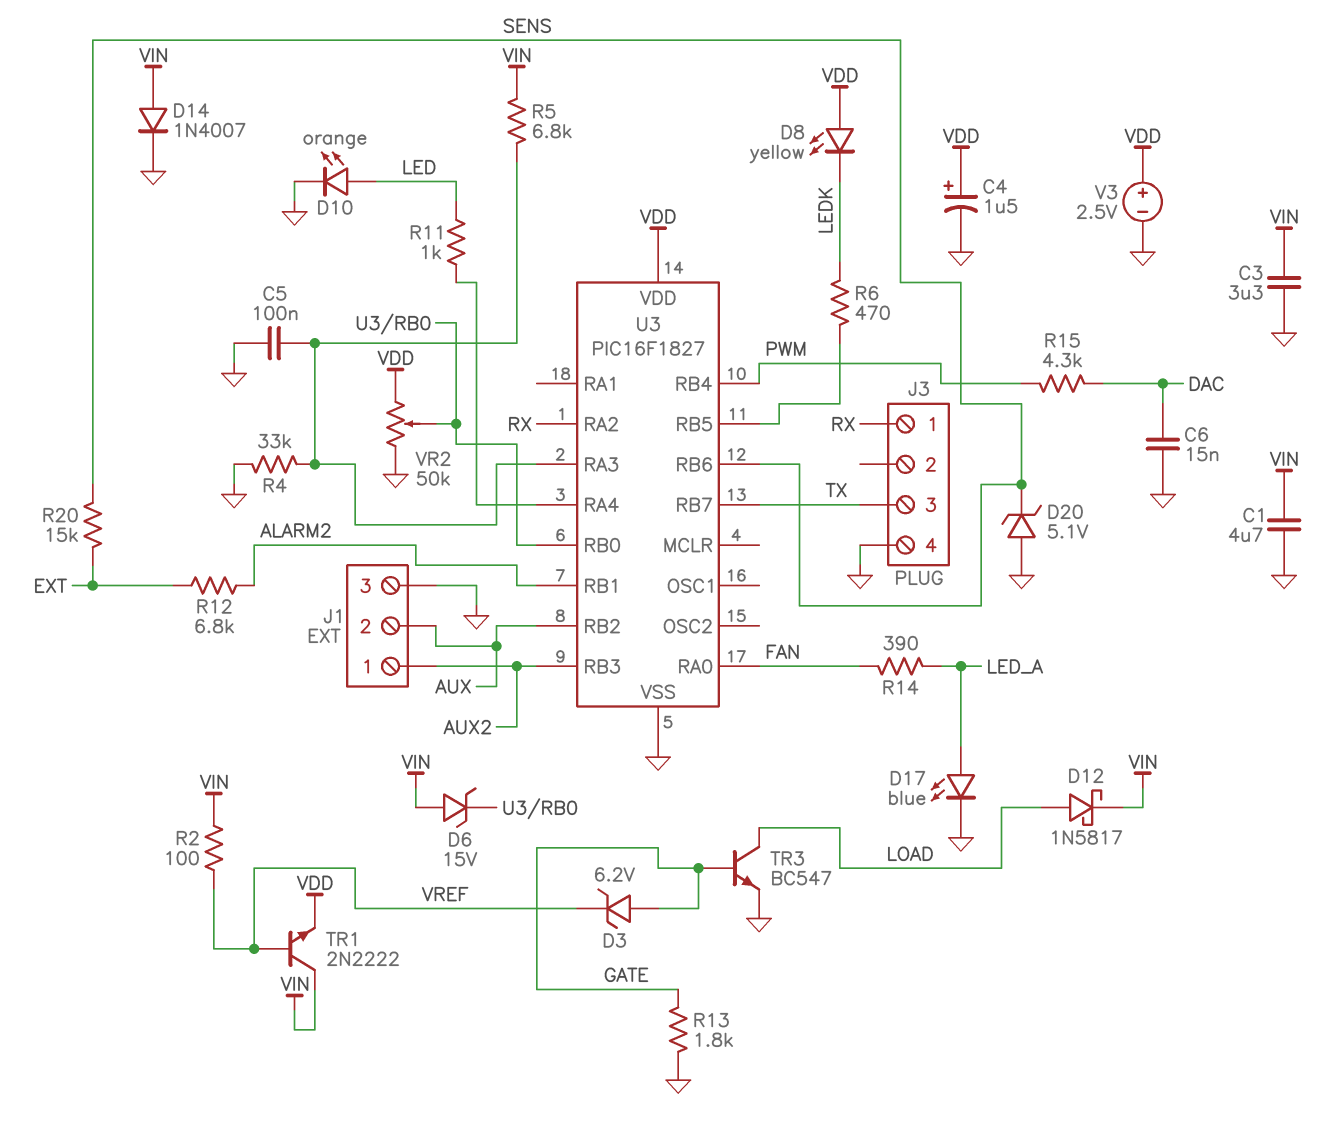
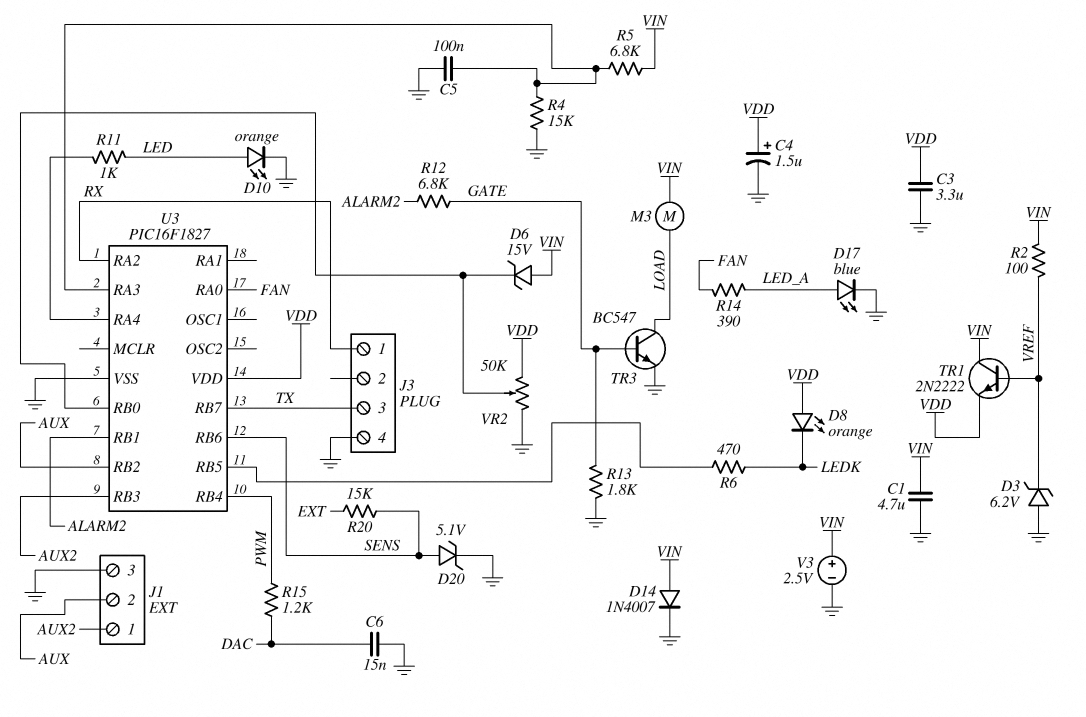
C3: 3.3uF (GND, VIN) -> 3.3uF (GND, VDD)
D3: zener 6.2V (A GATE, K VREF) -> zener 6.2V (A GND, K VREF)
D8: LED yellow (A VDD, K LEDK) -> LED orange (A VDD, K LEDK)
D12: schottky 1N5817 (A LOAD, K VIN) -> none
D20: zener 5.1V (A GND, K SENS) -> zener 5.1V (A SENS, K GND)
M3: none -> motor (LOAD, VIN)
R4: 33k (GND, U3/RA3) -> 15k (GND, U3/RA3)
R12: 6.8k (ALARM2, EXT) -> 6.8k (ALARM2, GATE)
R15: 4.3k (DAC, PWM) -> 1.2k (DAC, PWM)
V3: 2.5V (plus VDD, minus GND) -> 2.5V (plus VIN, minus GND)

